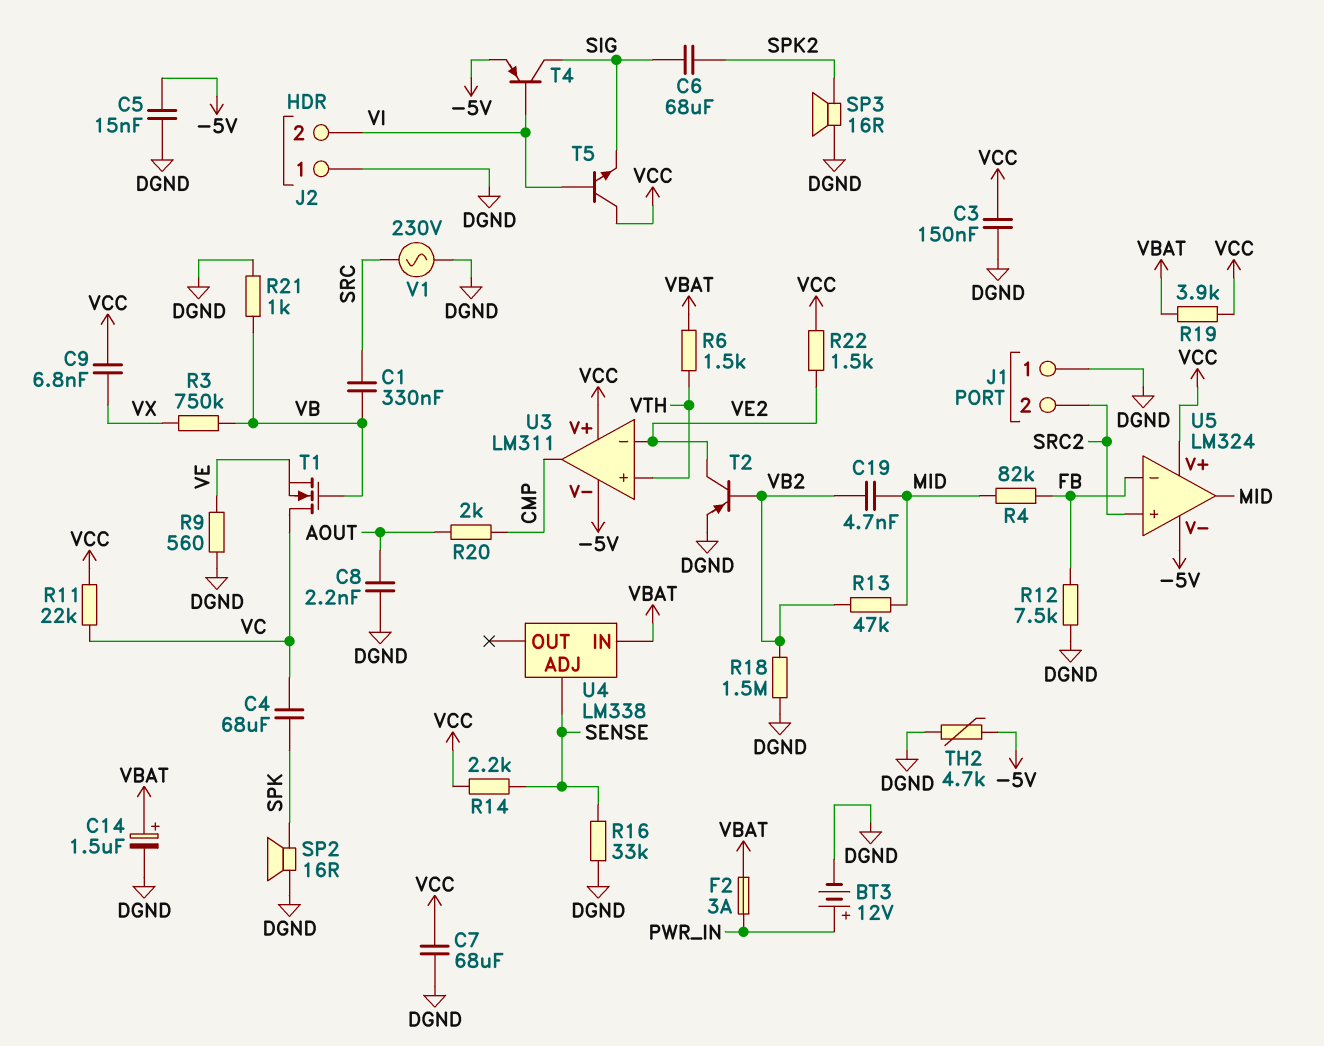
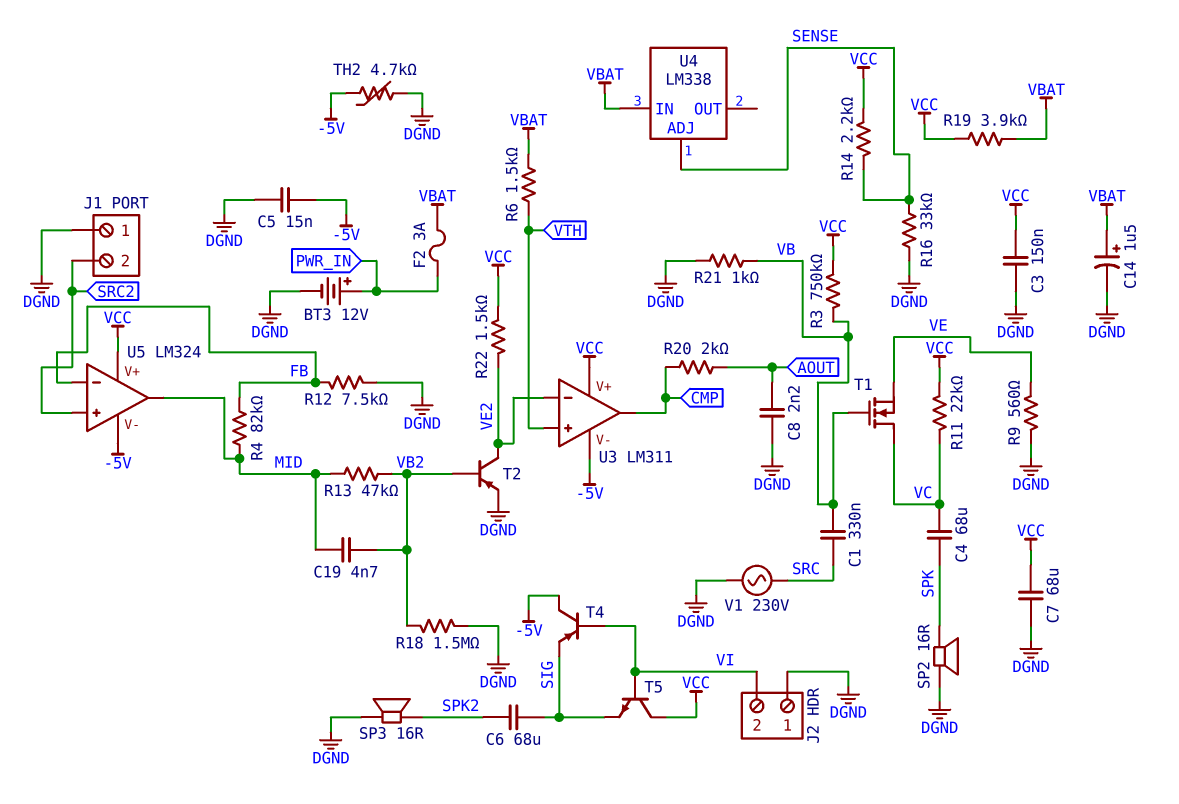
C9: 6.8nF (VCC, VX) -> none
R3: 750k (VB, VX) -> 750k (VB, VCC)
T4: PNP (B VI, C SIG, E -5V) -> PNP (B VI, C -5V, E SIG)

